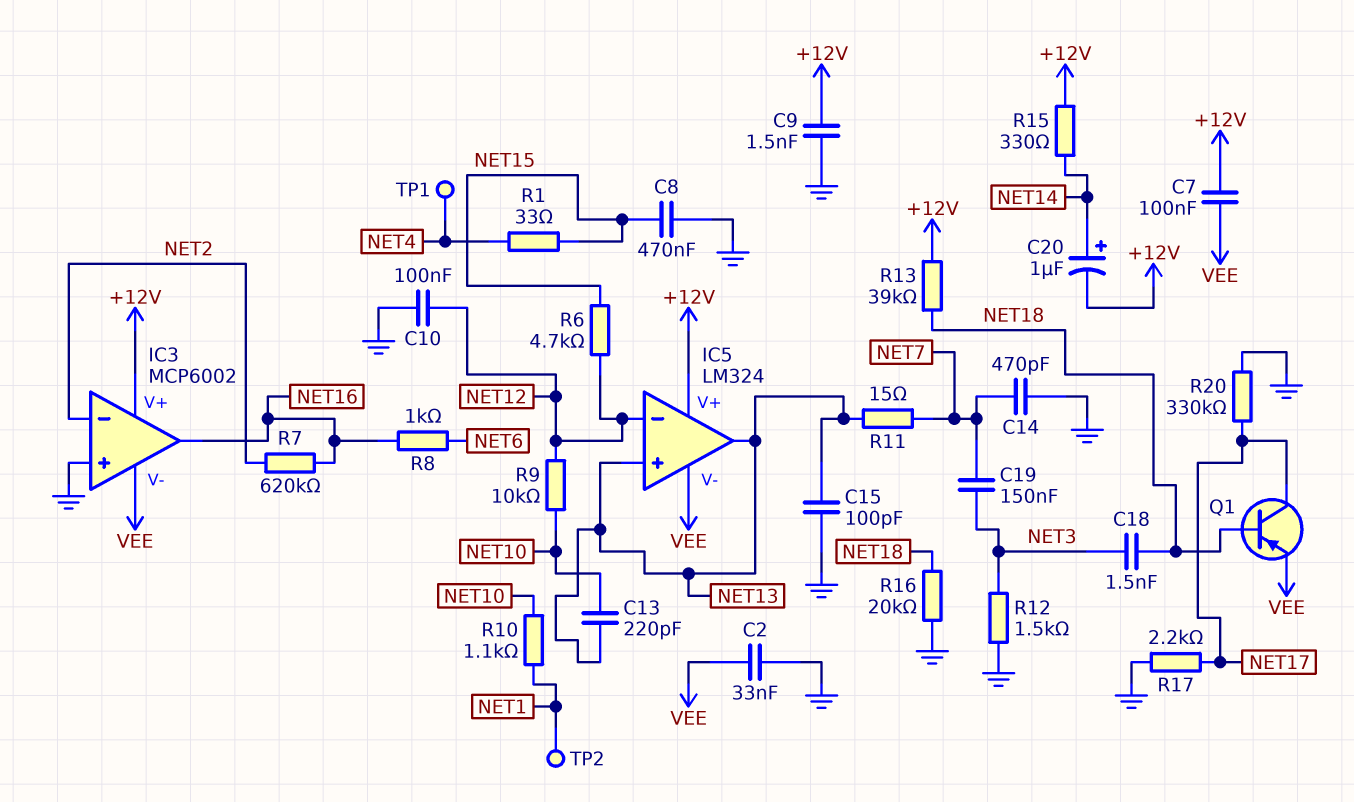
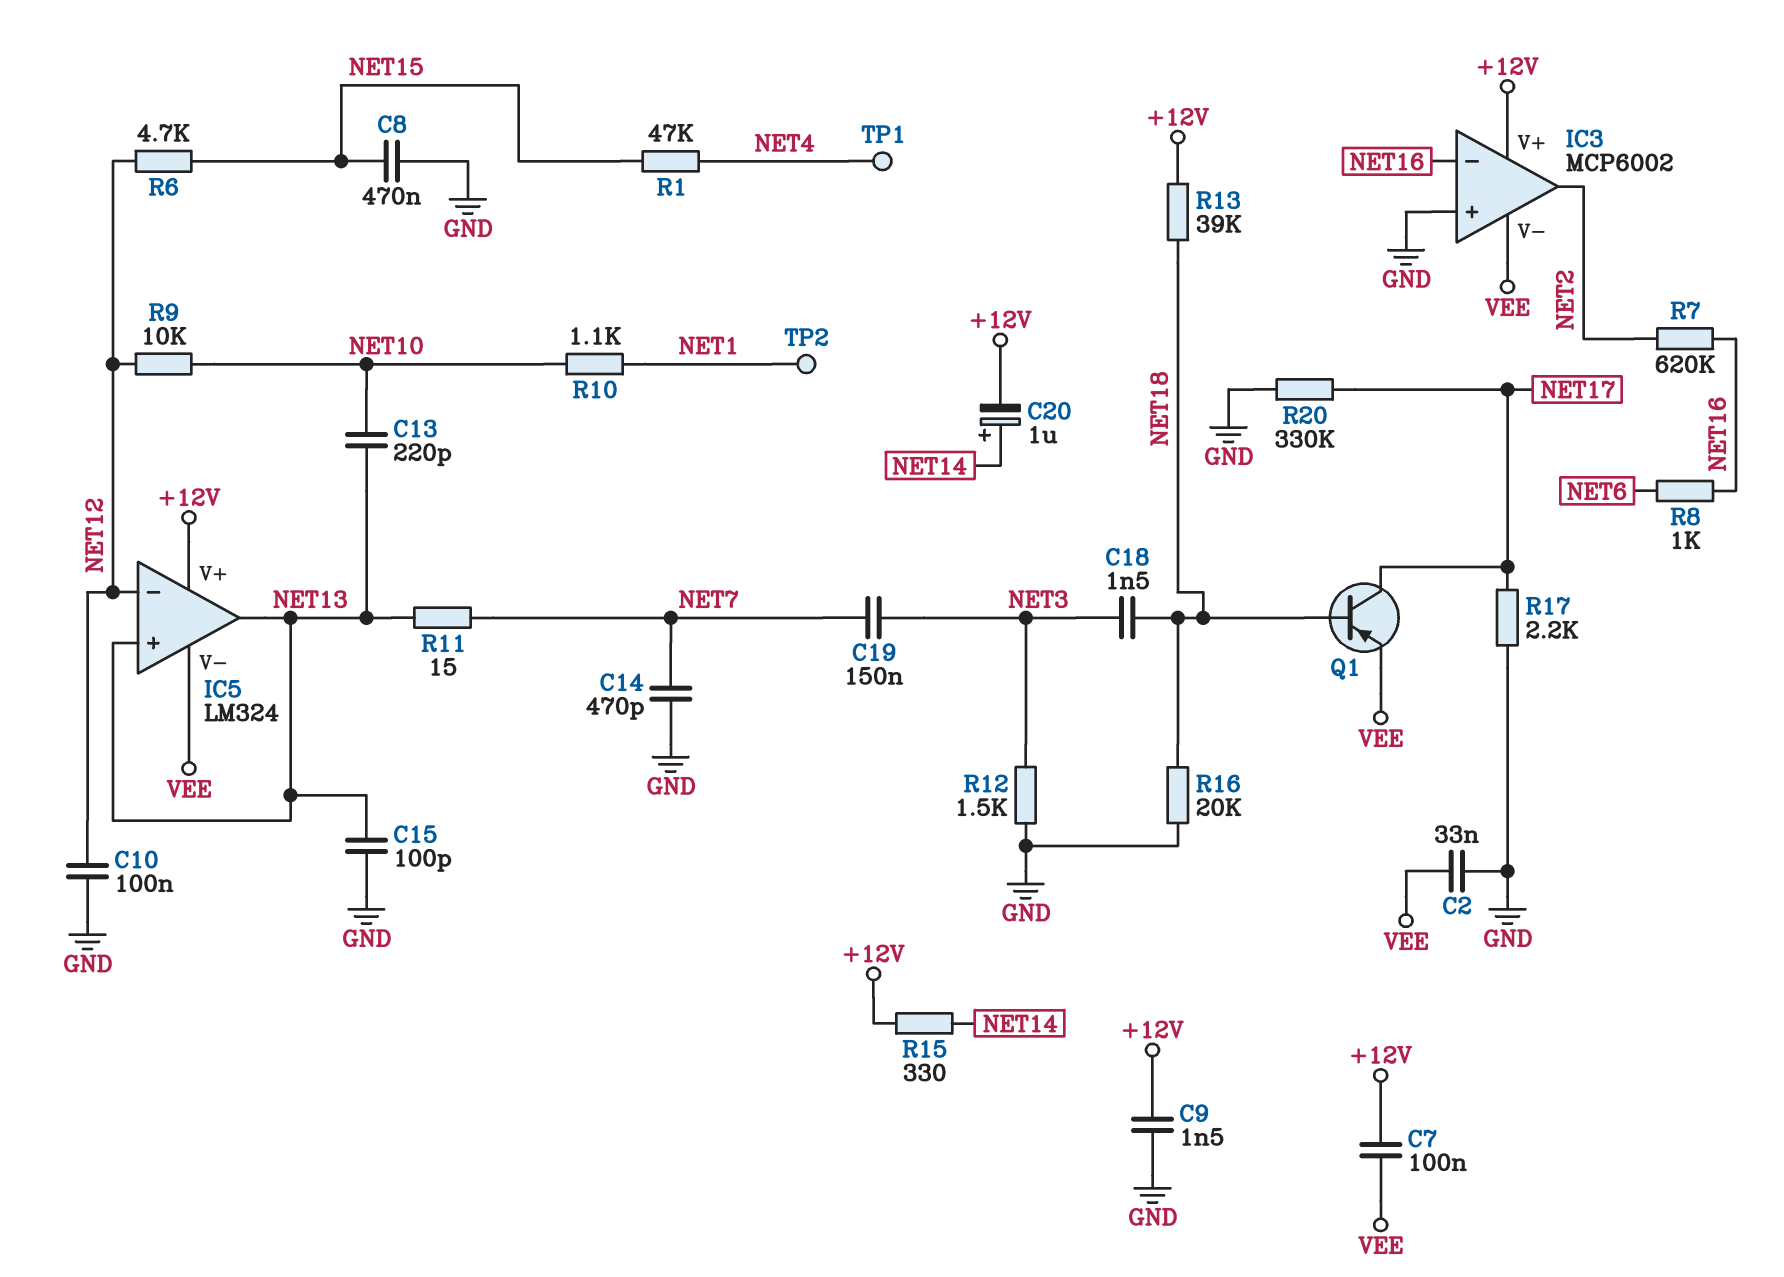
IC3 pin in-: NET2 -> NET16
IC3 pin out: NET16 -> NET2
R1: 33 (NET4, NET15) -> 47k (NET4, NET15)

